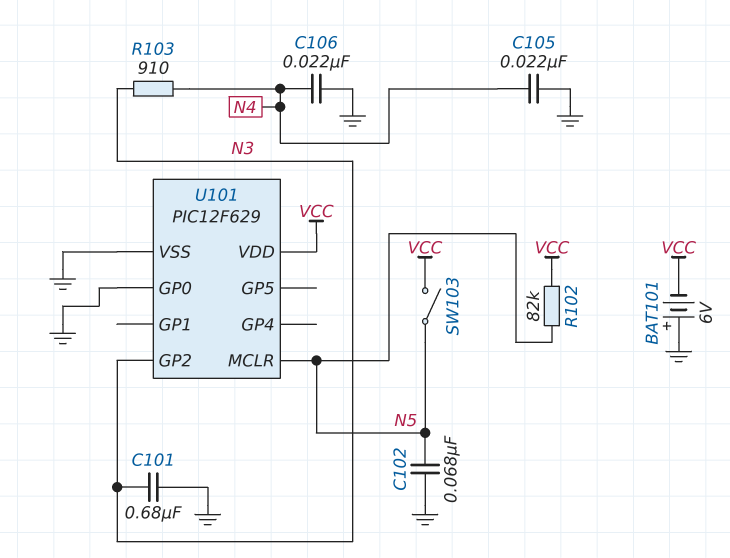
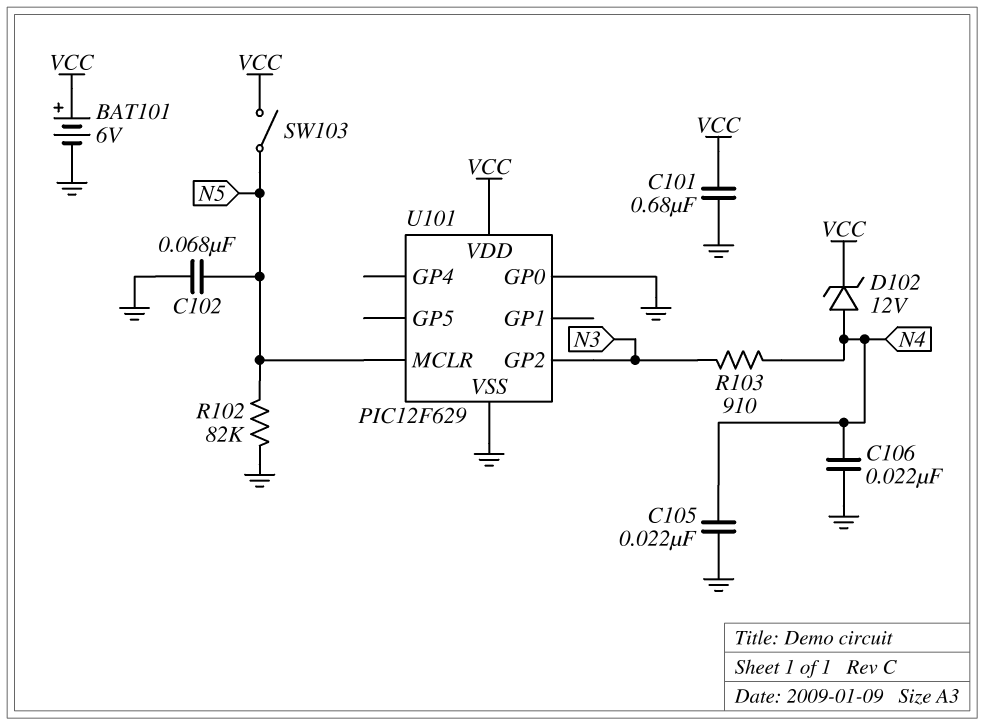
BAT101: 6V (plus GND, minus VCC) -> 6V (plus VCC, minus GND)
C101: 680nF (GND, N3) -> 680nF (GND, VCC)
D102: none -> zener 12V (A N4, K VCC)
R102: 82k (N5, VCC) -> 82k (GND, N5)

